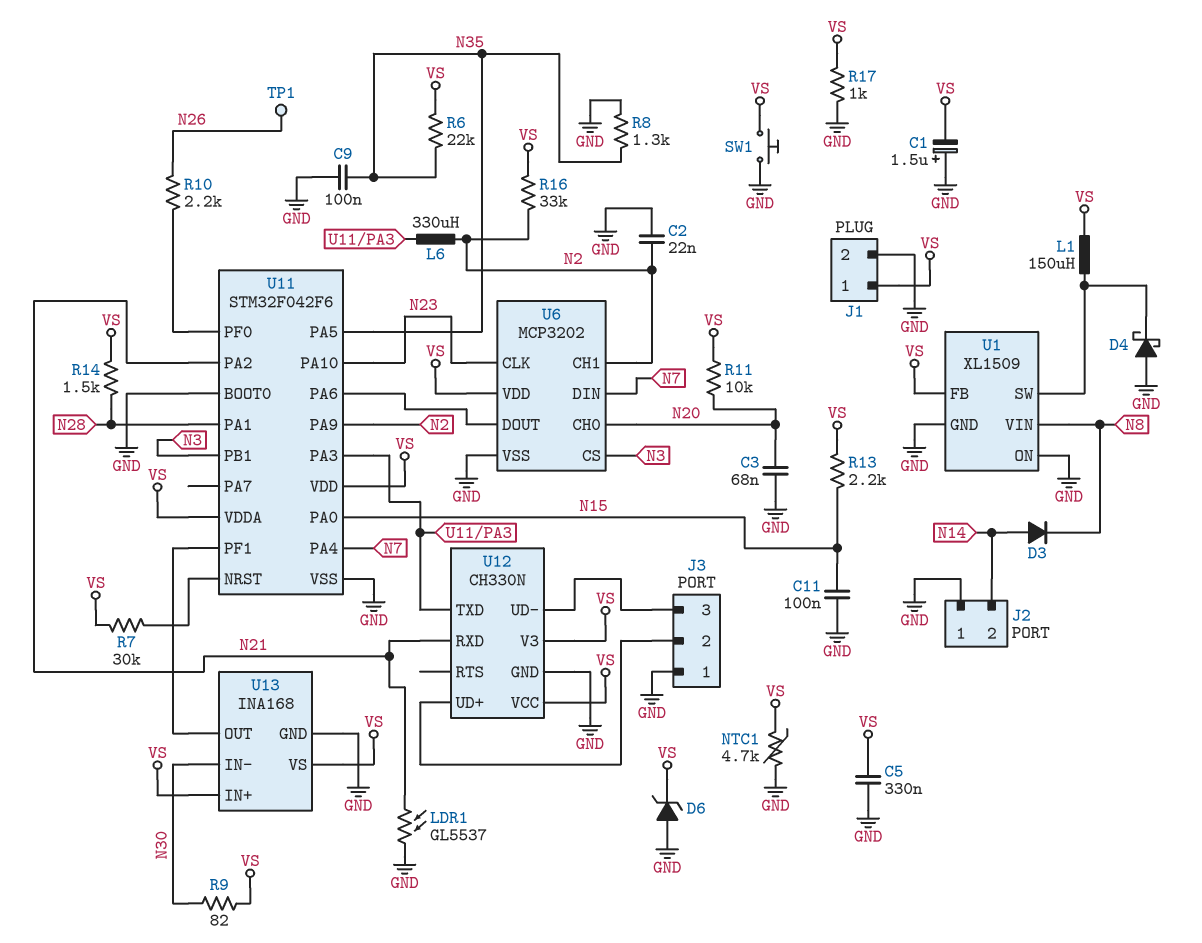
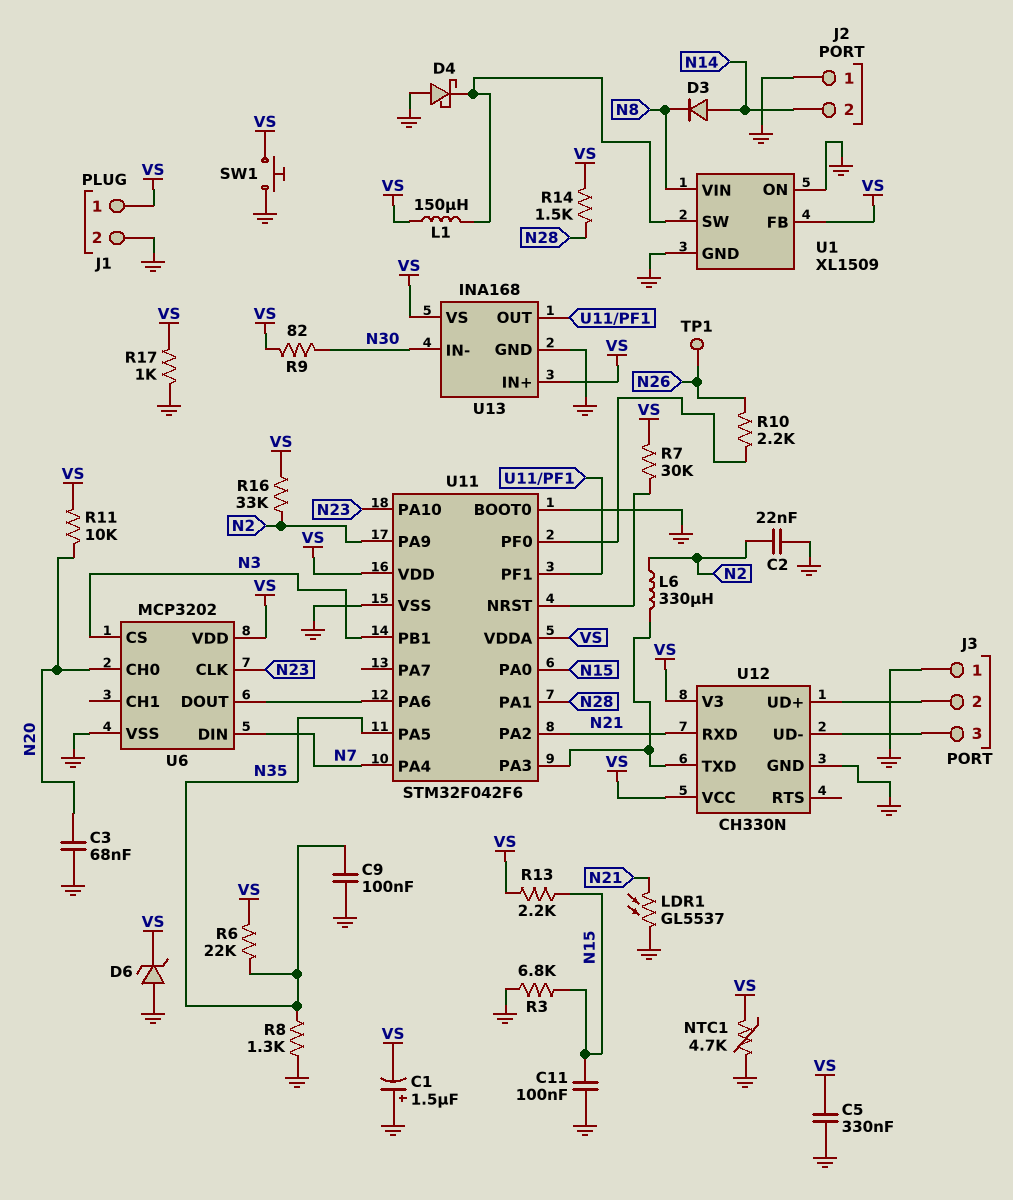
R3: none -> 6.8k (GND, N15)
U6 pin CH1: N2 -> none

